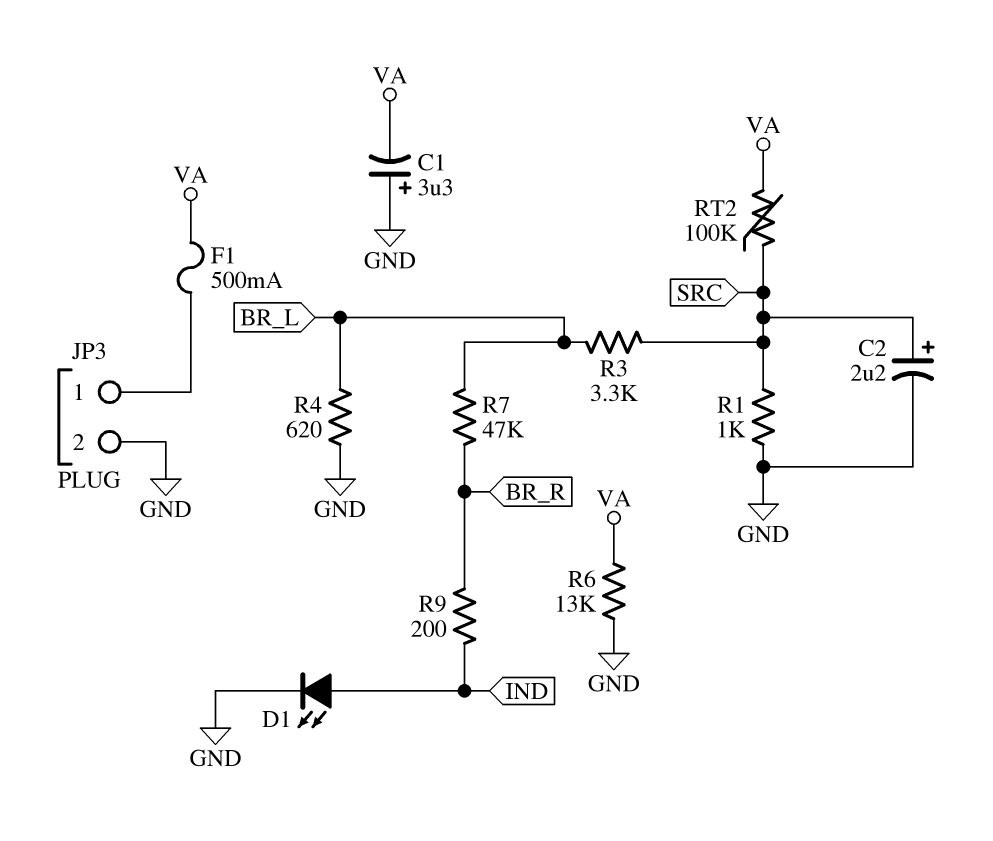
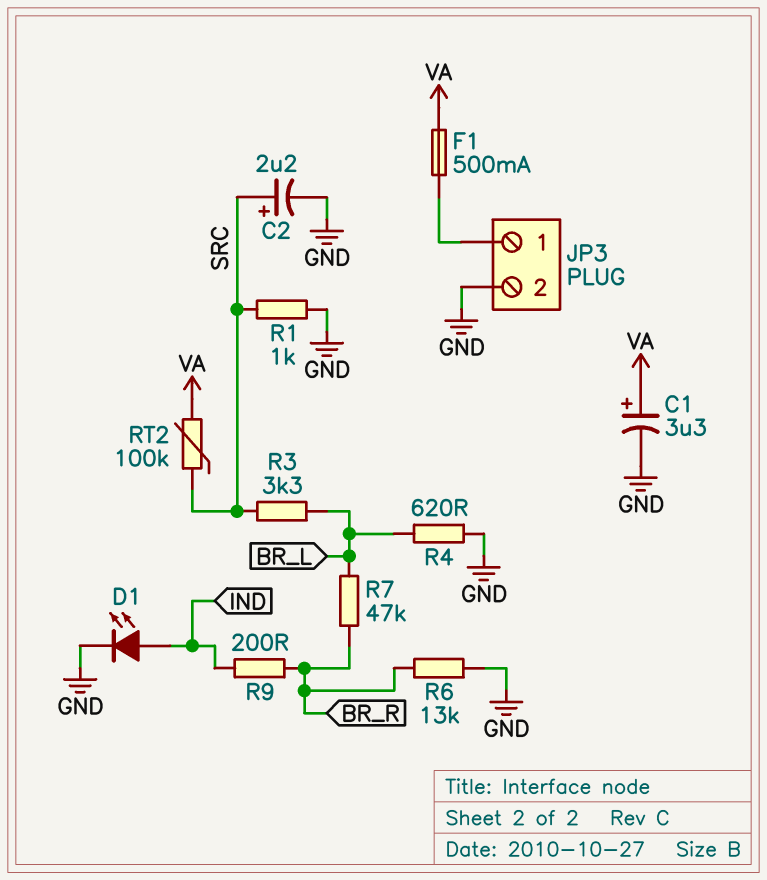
C1: 3.3uF (plus GND, minus VA) -> 3.3uF (plus VA, minus GND)
R6: 13k (GND, VA) -> 13k (BR_R, GND)

